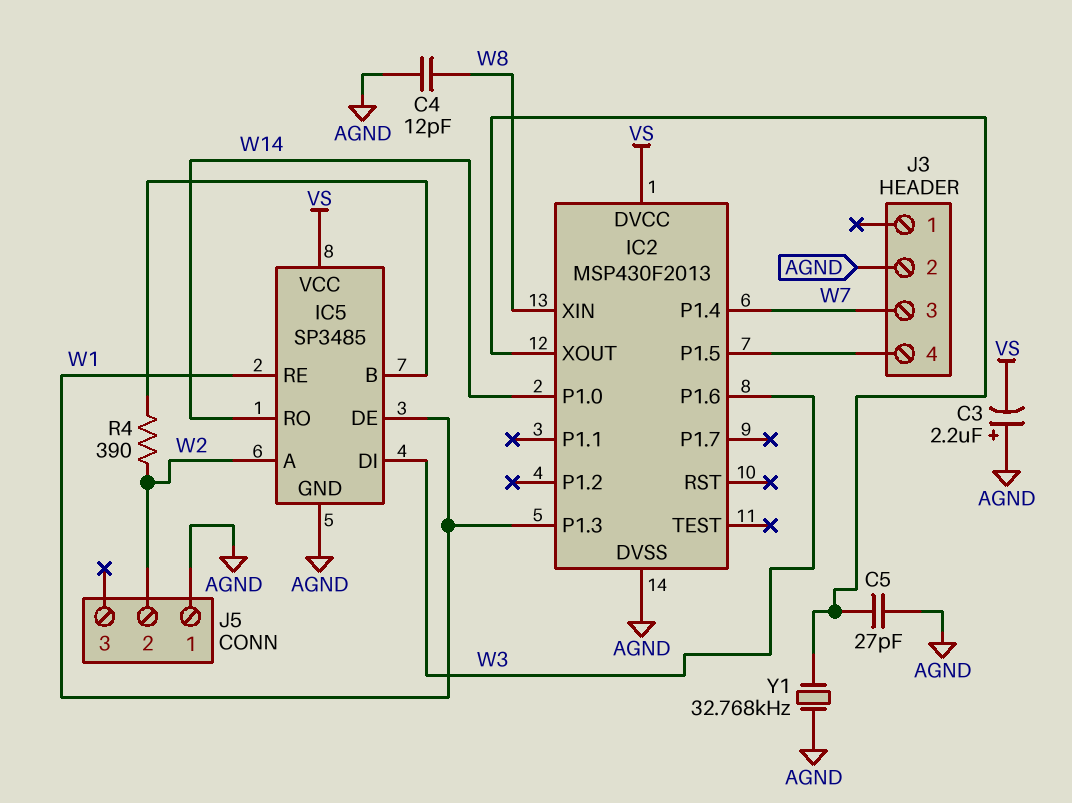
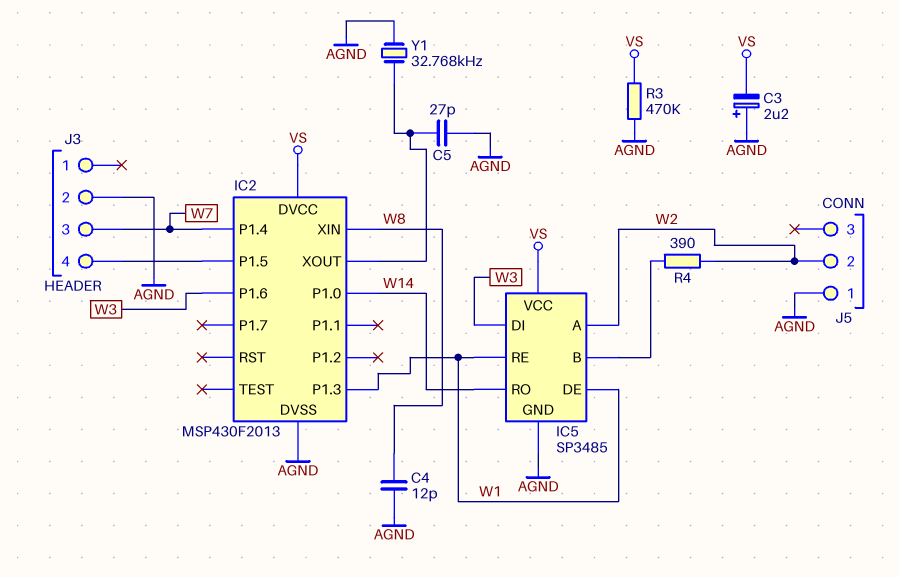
R3: none -> 470k (AGND, VS)

